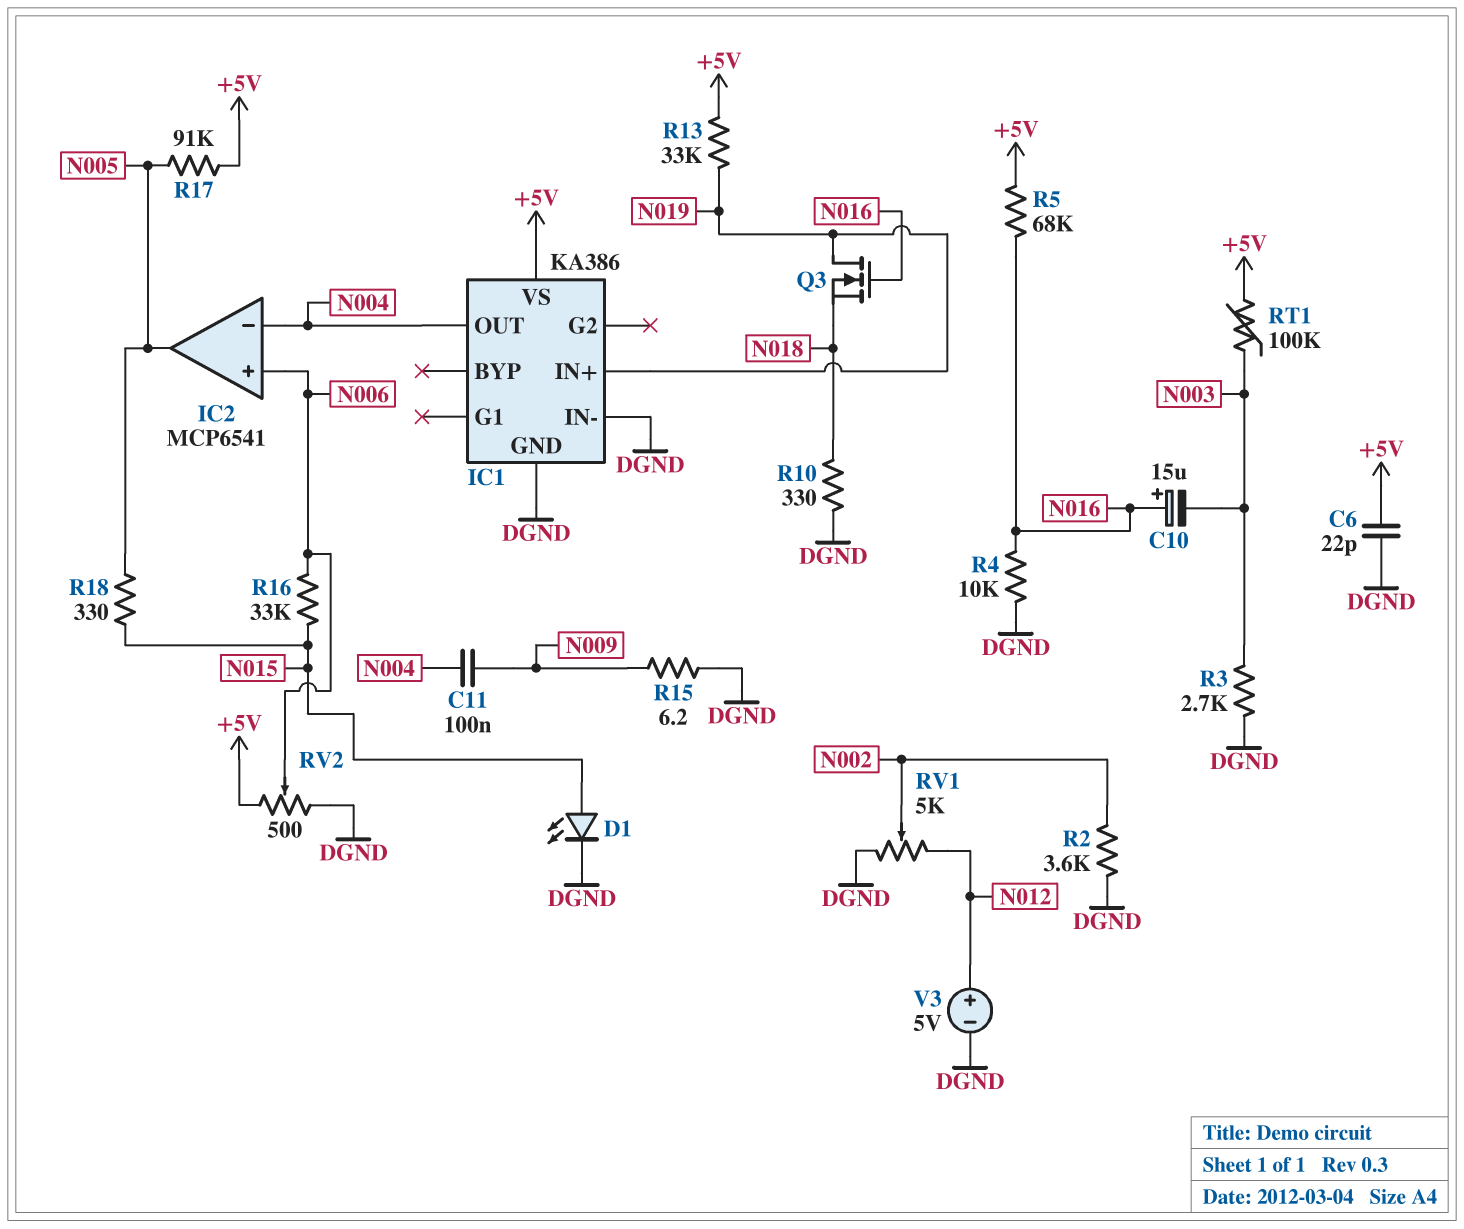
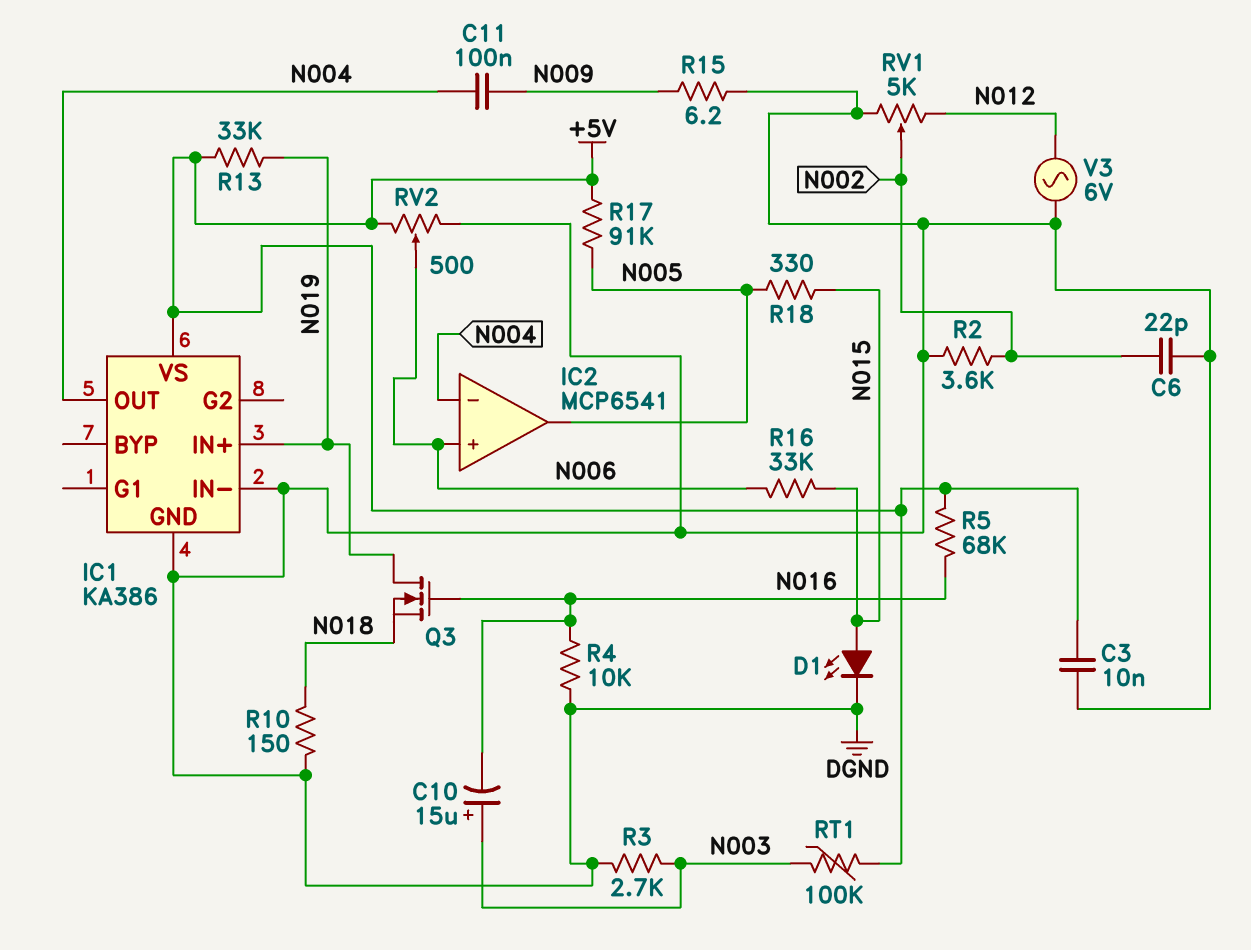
C3: none -> 10nF (+5V, DGND)
C6: 22pF (+5V, DGND) -> 22pF (DGND, N002)
C10: 15uF (plus N016, minus N003) -> 15uF (plus N003, minus N016)
R10: 330 (DGND, N018) -> 150 (DGND, N018)
V3: 5V (plus N012, minus DGND) -> AC 6V (DGND, N012)

